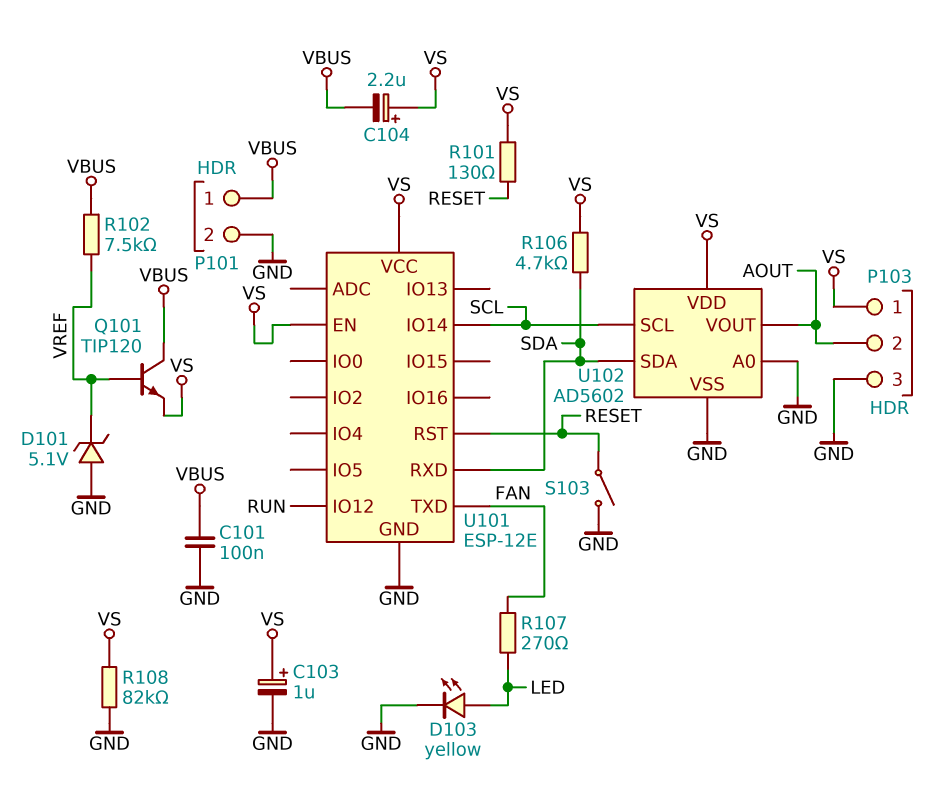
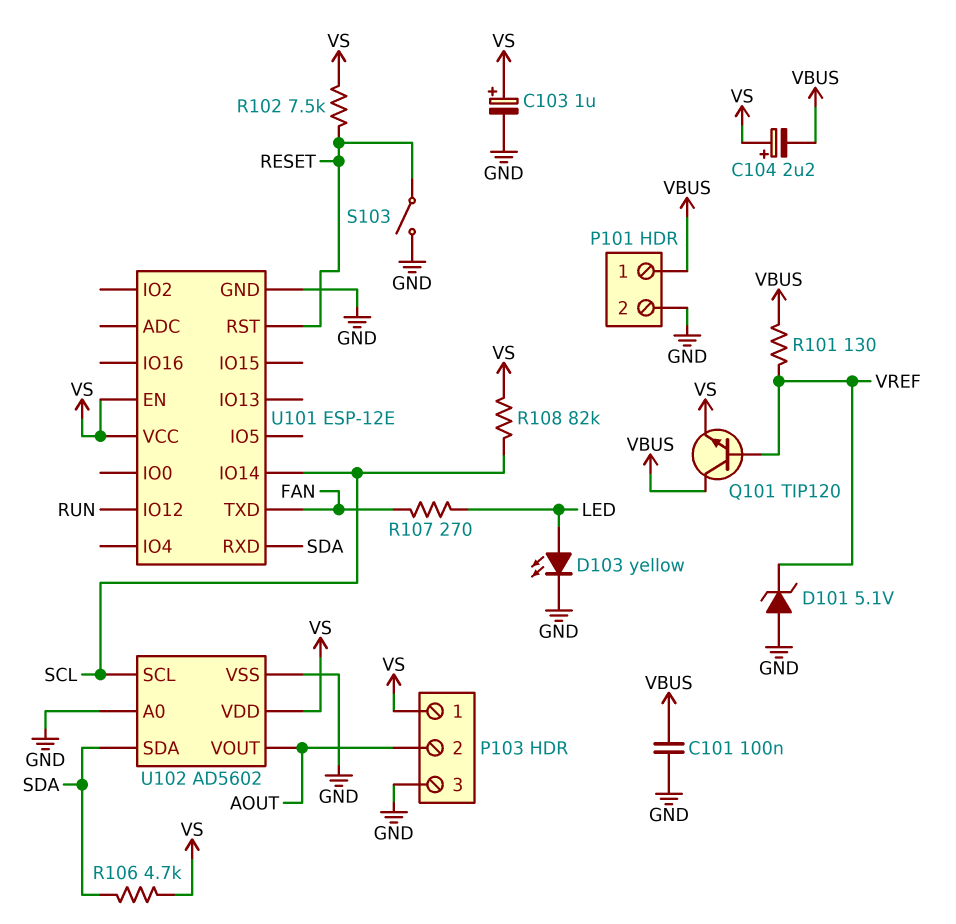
R101: 130 (RESET, VS) -> 130 (VBUS, VREF)
R102: 7.5k (VBUS, VREF) -> 7.5k (RESET, VS)
R108: 82k (GND, VS) -> 82k (SCL, VS)

